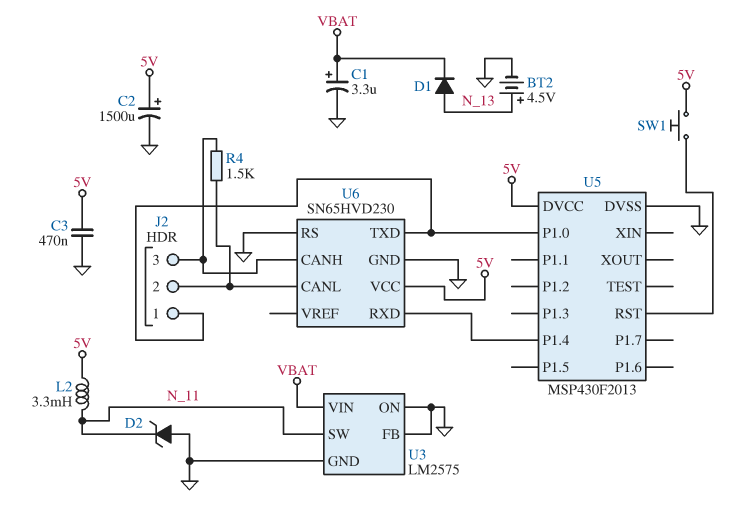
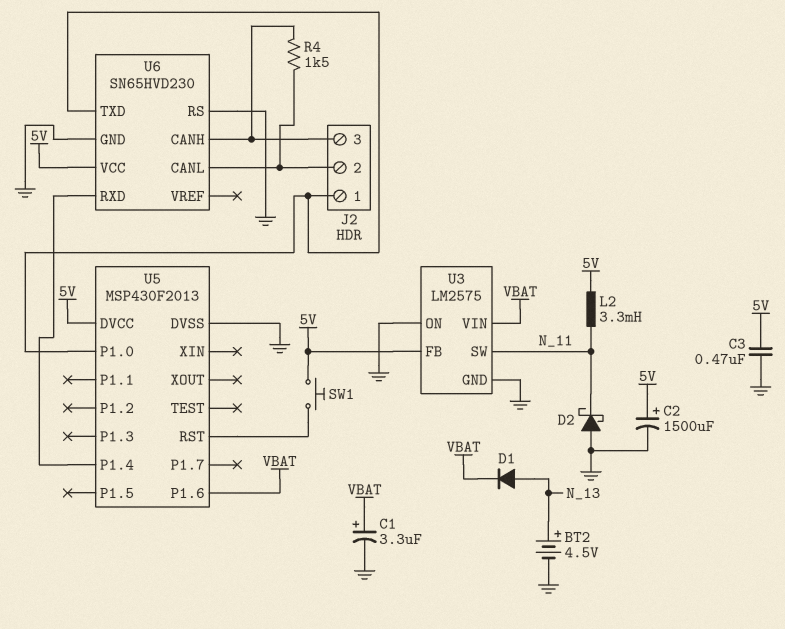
D2: zener (A GND, K N_11) -> schottky (A GND, K N_11)
U3 pin FB: GND -> 5V
U5 pin P1.6: none -> VBAT

